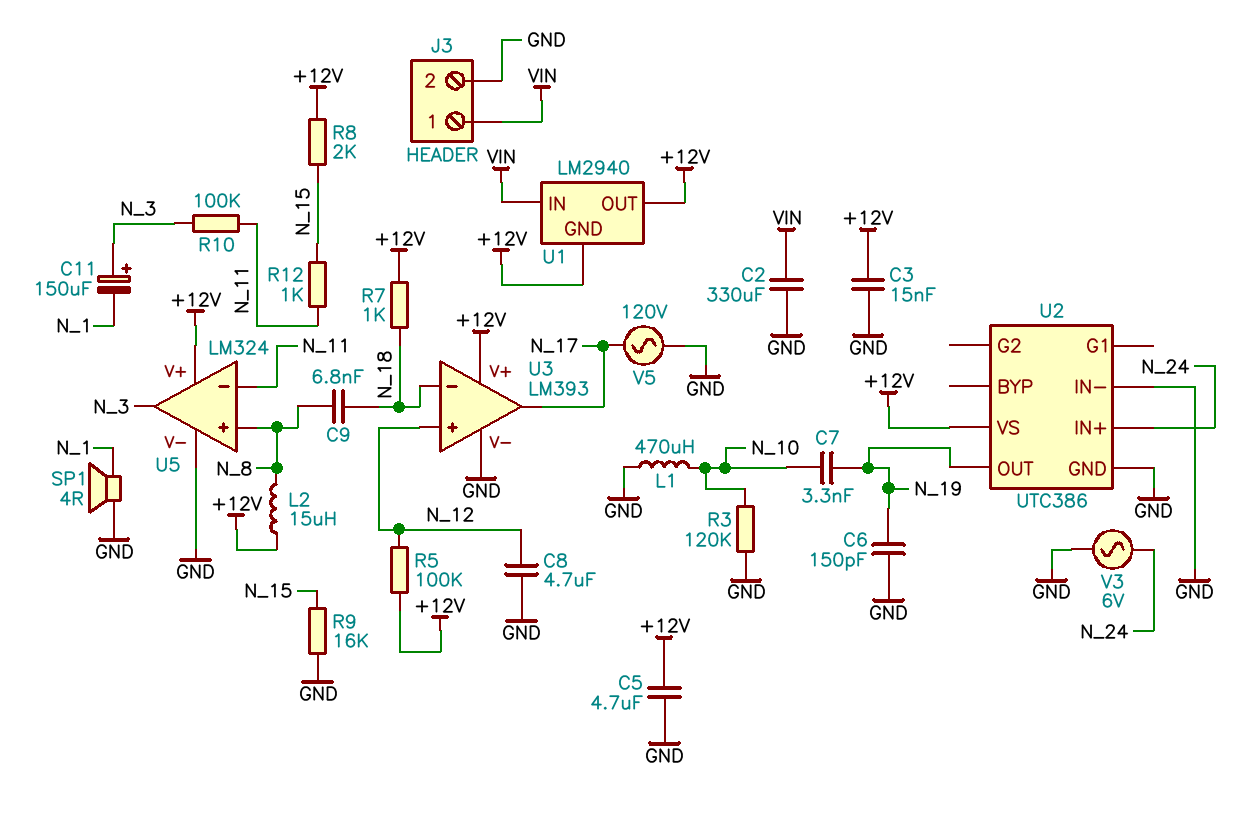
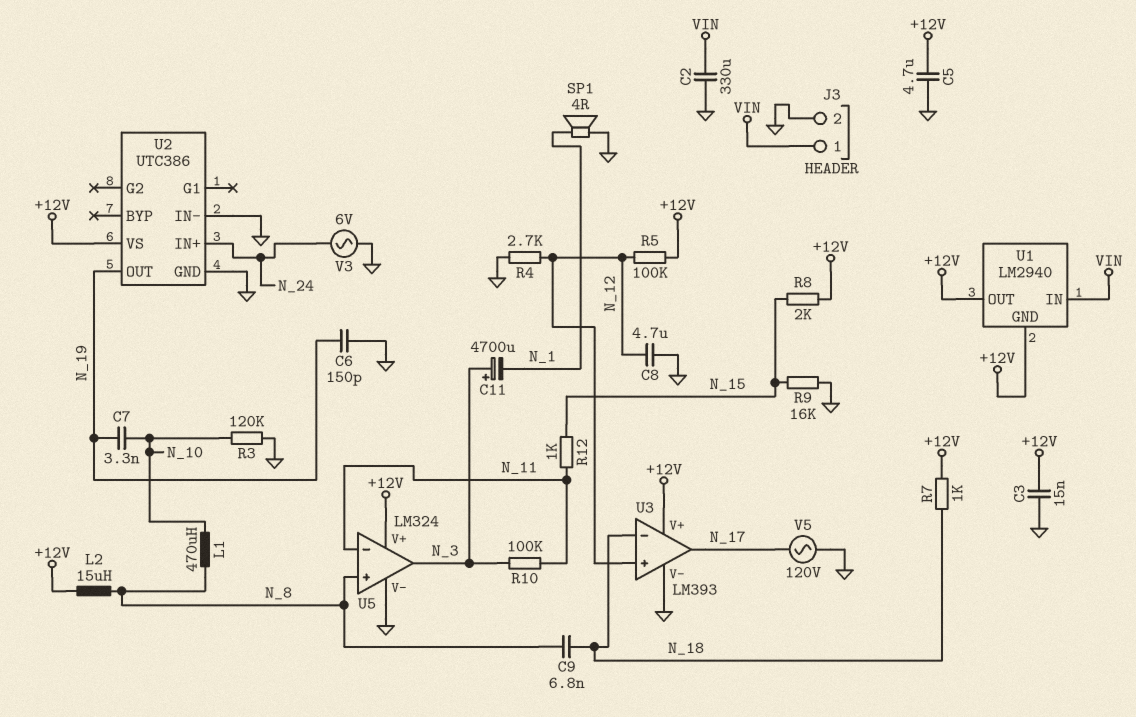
C11: 150uF (plus N_3, minus N_1) -> 4700uF (plus N_3, minus N_1)
L1: 470uH (GND, N_10) -> 470uH (N_8, N_10)
R4: none -> 2.7k (GND, N_12)

